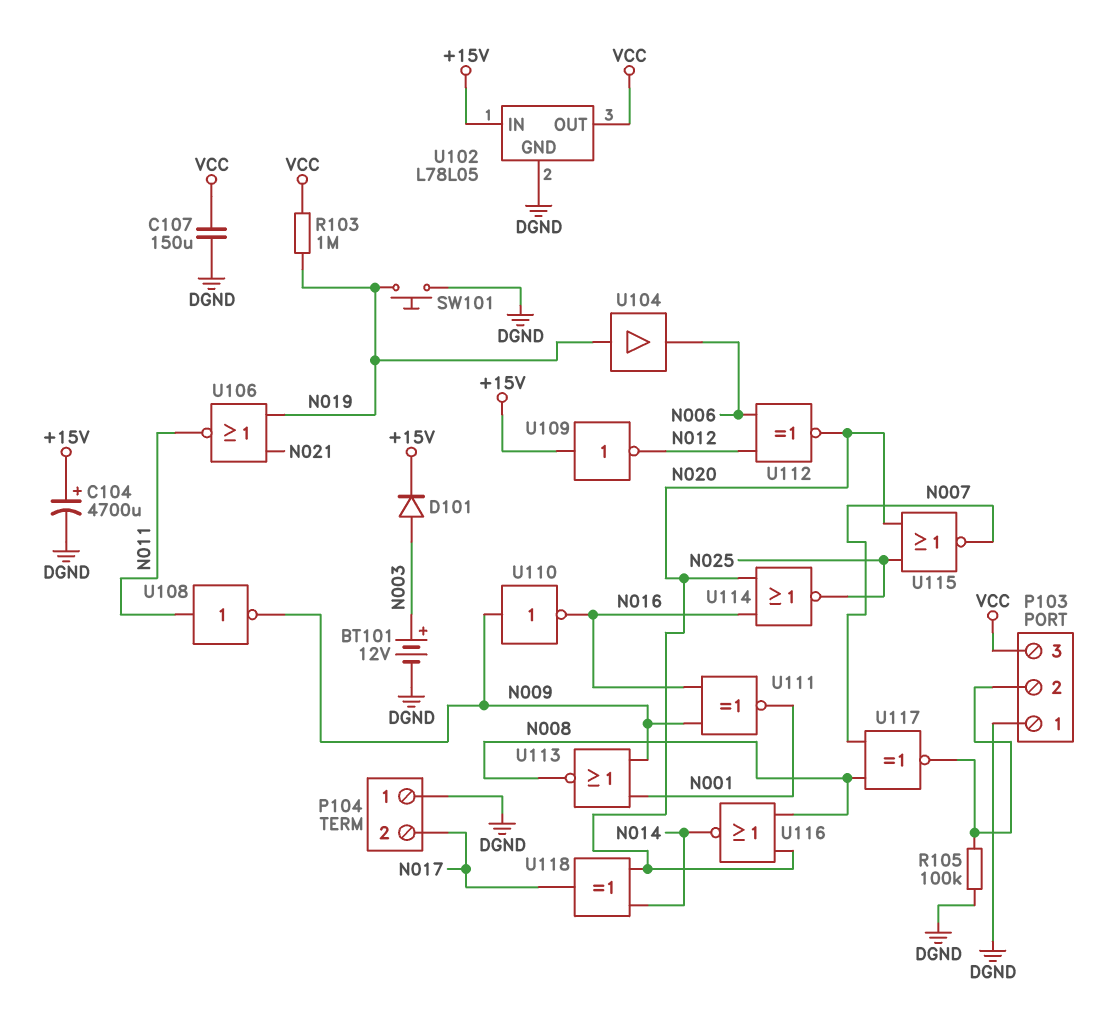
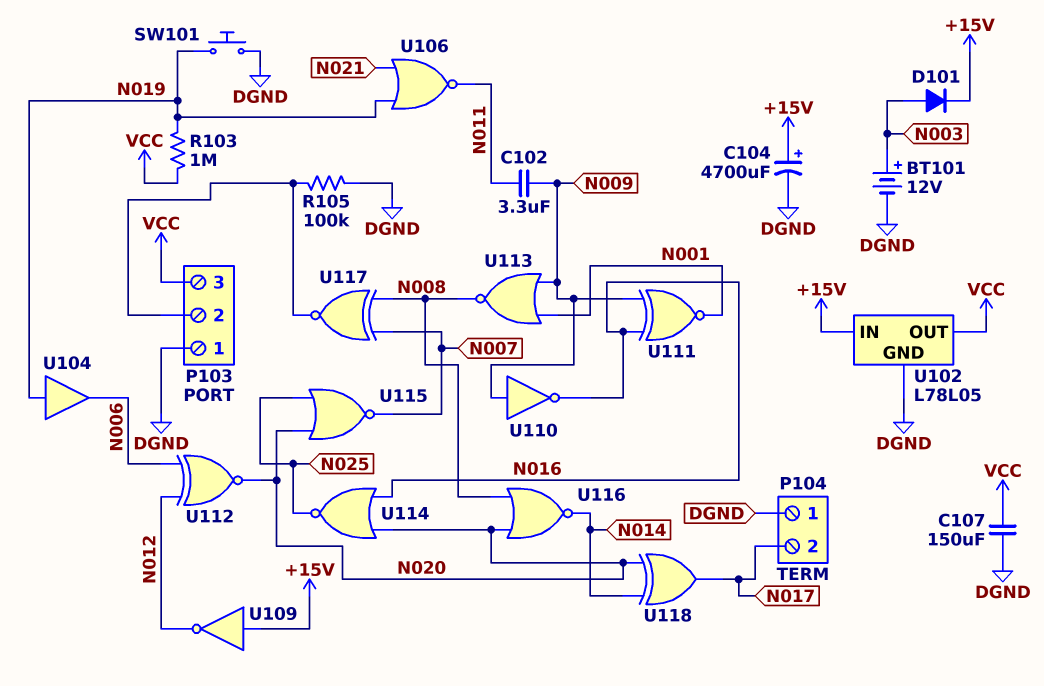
C102: none -> 3.3uF (N009, N011)
U108: NOT (in N011, out N009) -> none

